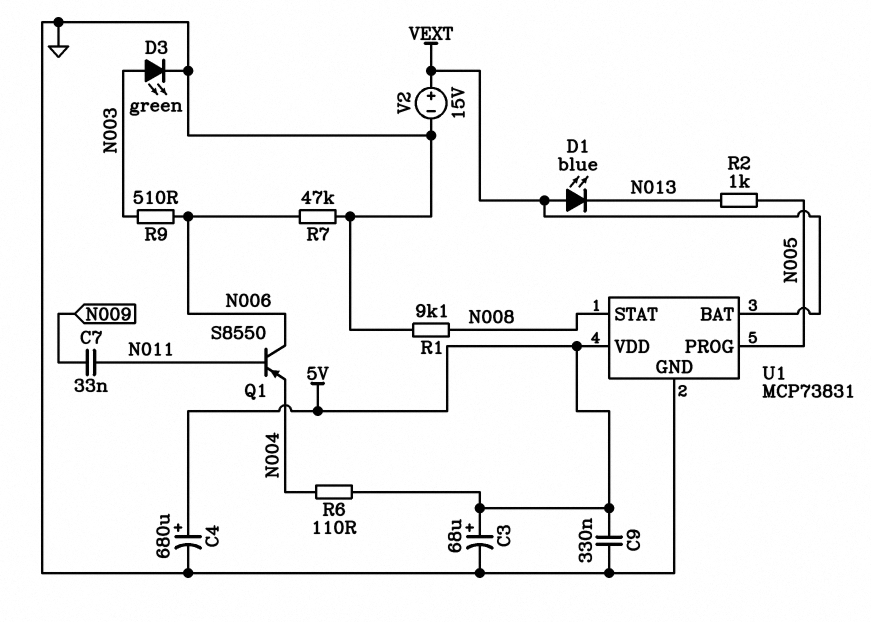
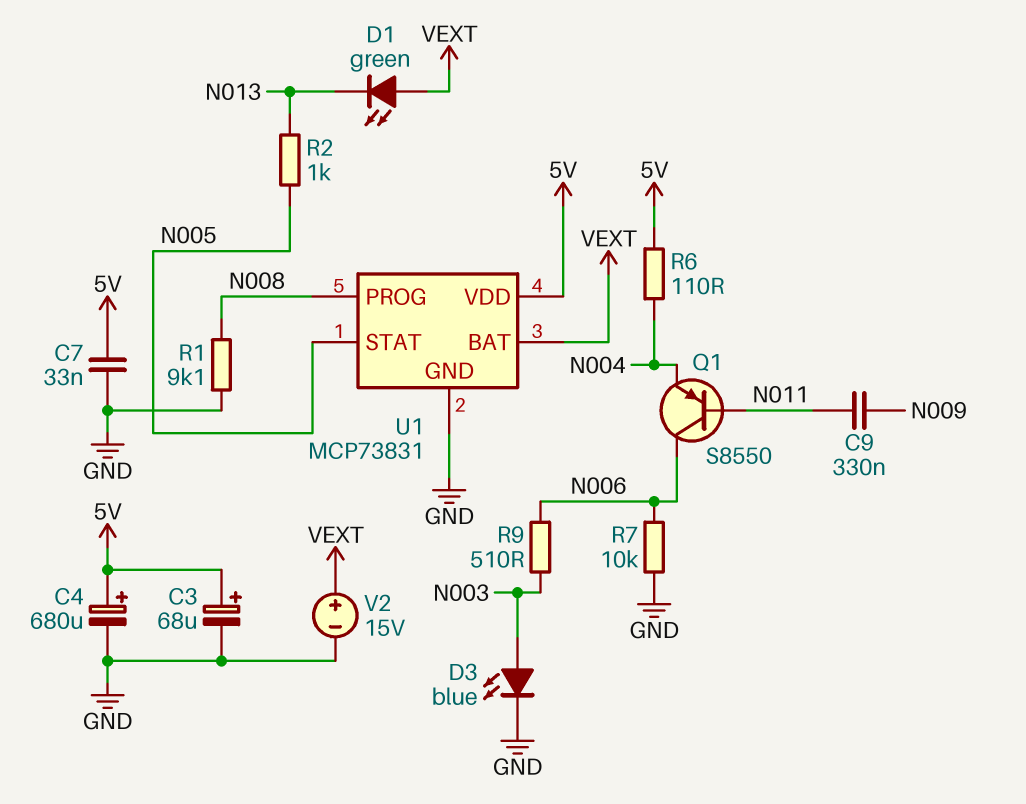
C7: 33nF (N009, N011) -> 33nF (5V, GND)
C9: 330nF (5V, GND) -> 330nF (N009, N011)
D1: LED blue (A VEXT, K N013) -> LED green (A VEXT, K N013)
D3: LED green (A N003, K GND) -> LED blue (A N003, K GND)
R7: 47k (GND, N006) -> 10k (GND, N006)
U1 pin PROG: N005 -> N008
U1 pin STAT: N008 -> N005

